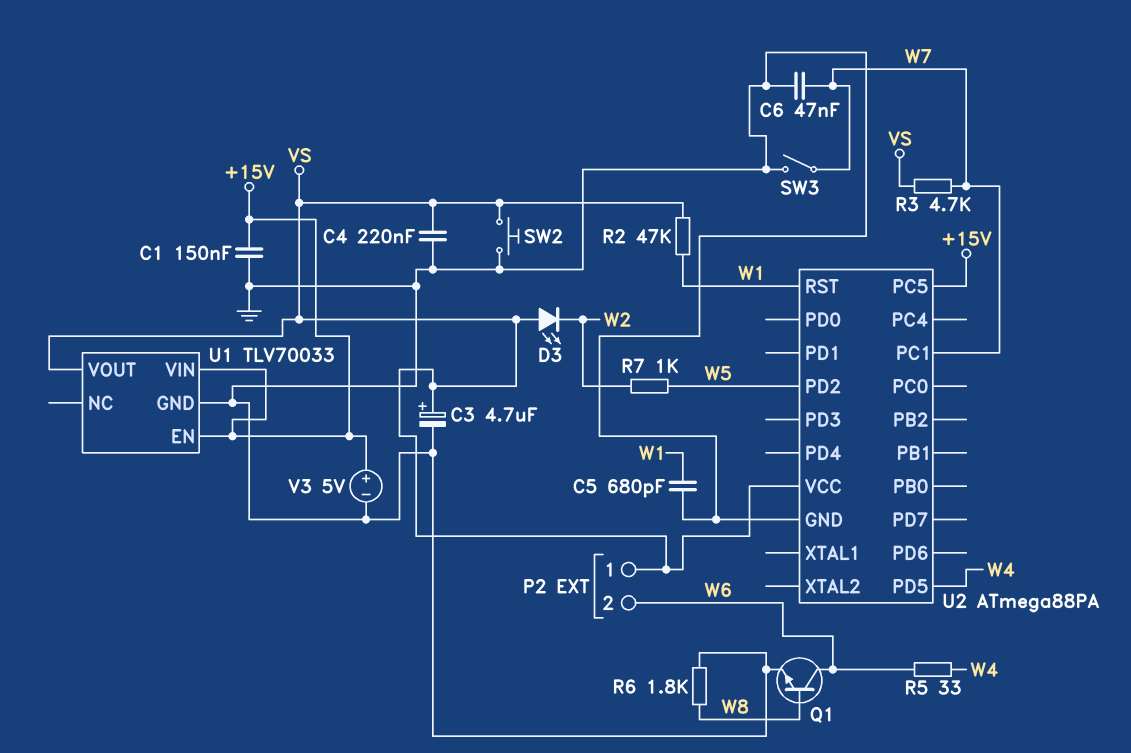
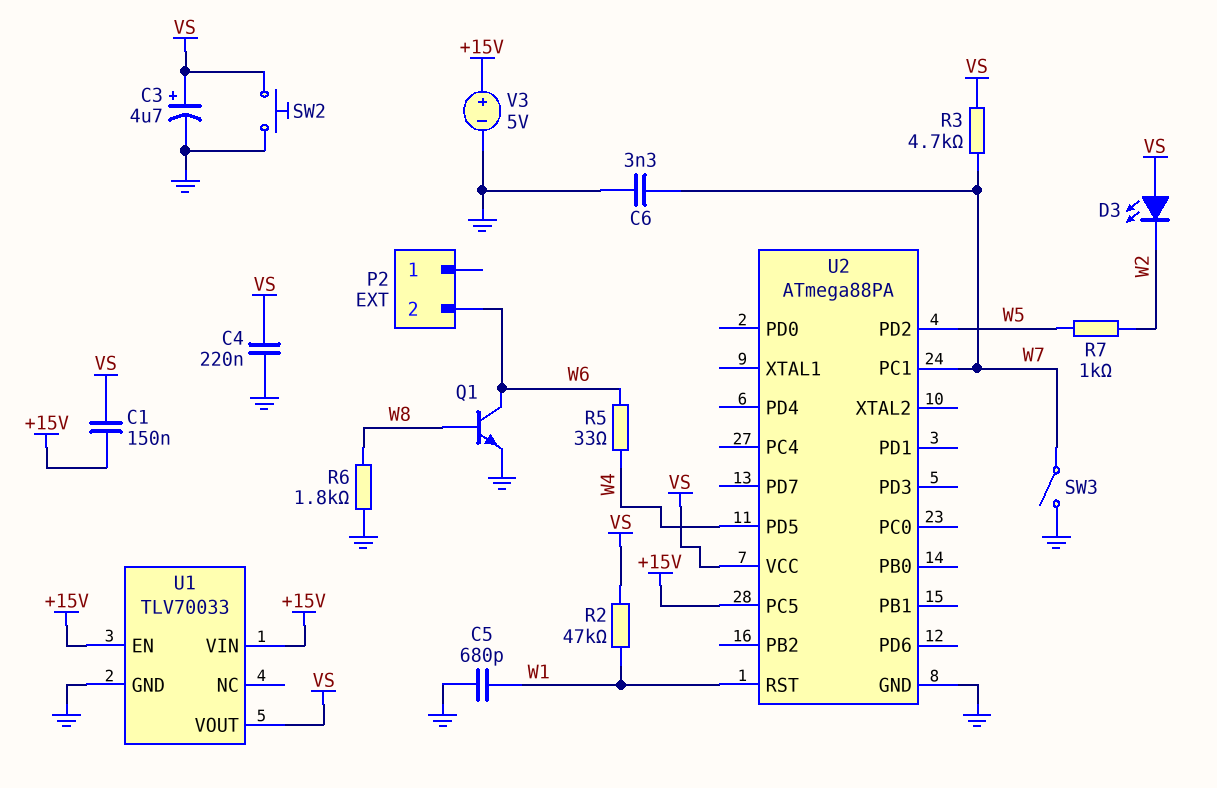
C1: 150nF (+15V, GND) -> 150nF (+15V, VS)
C6: 47nF (GND, W7) -> 3.3nF (GND, W7)
P2 pin 1: VS -> none

